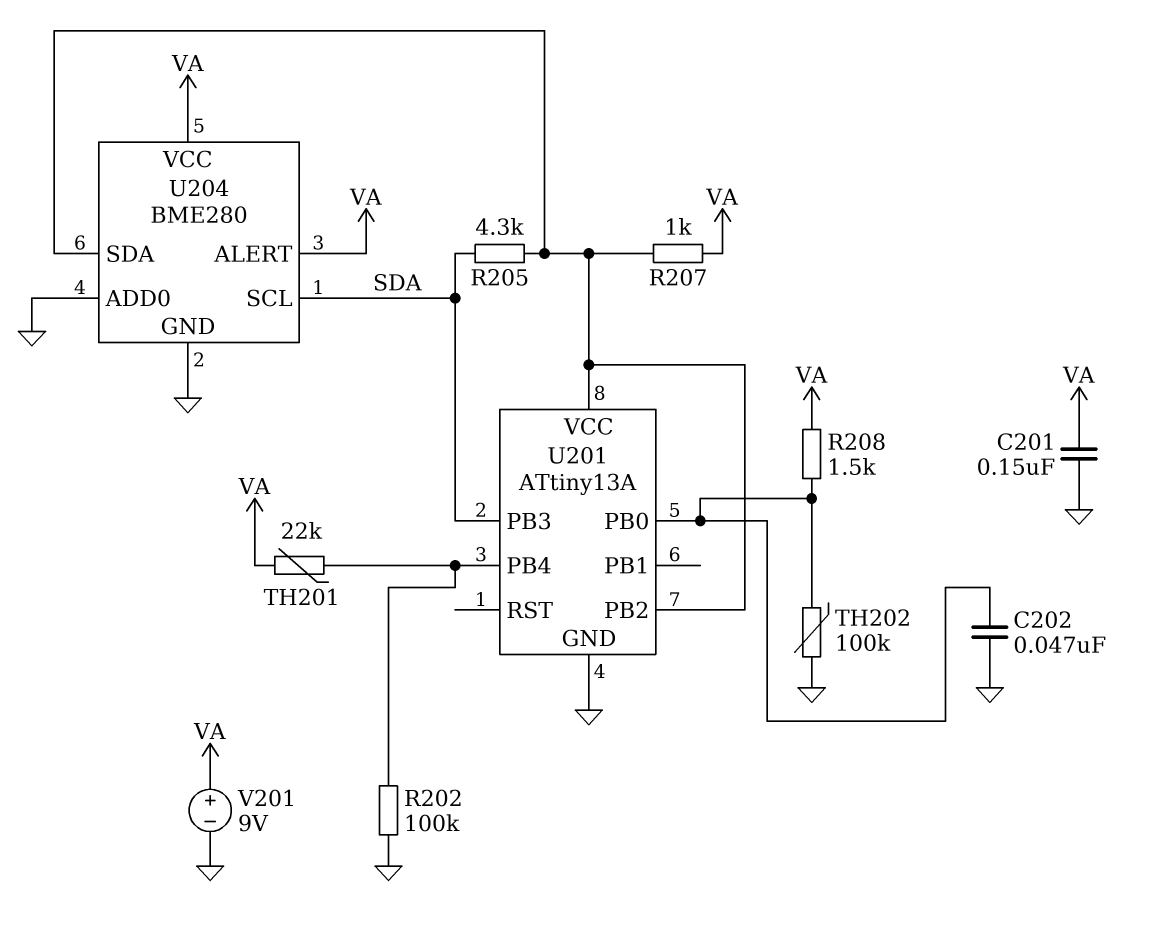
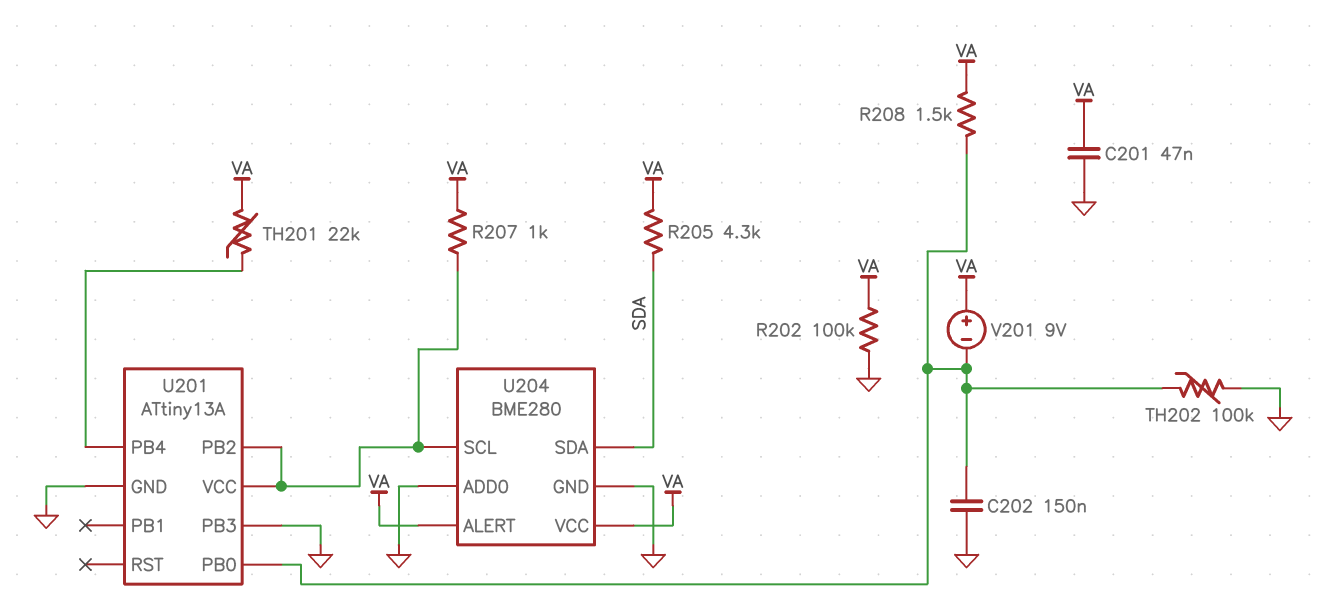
C201: 150nF (GND, VA) -> 47nF (GND, VA)
C202: 47nF (GND, U201/PB0) -> 150nF (GND, U201/PB0)
R202: 100k (GND, U201/PB4) -> 100k (GND, VA)
R205: 4.3k (SDA, U201/PB2) -> 4.3k (SDA, VA)
U201 pin PB3: SDA -> GND
U204 pin SCL: SDA -> U201/PB2
U204 pin SDA: U201/PB2 -> SDA
V201: 9V (plus VA, minus GND) -> 9V (plus VA, minus U201/PB0)

